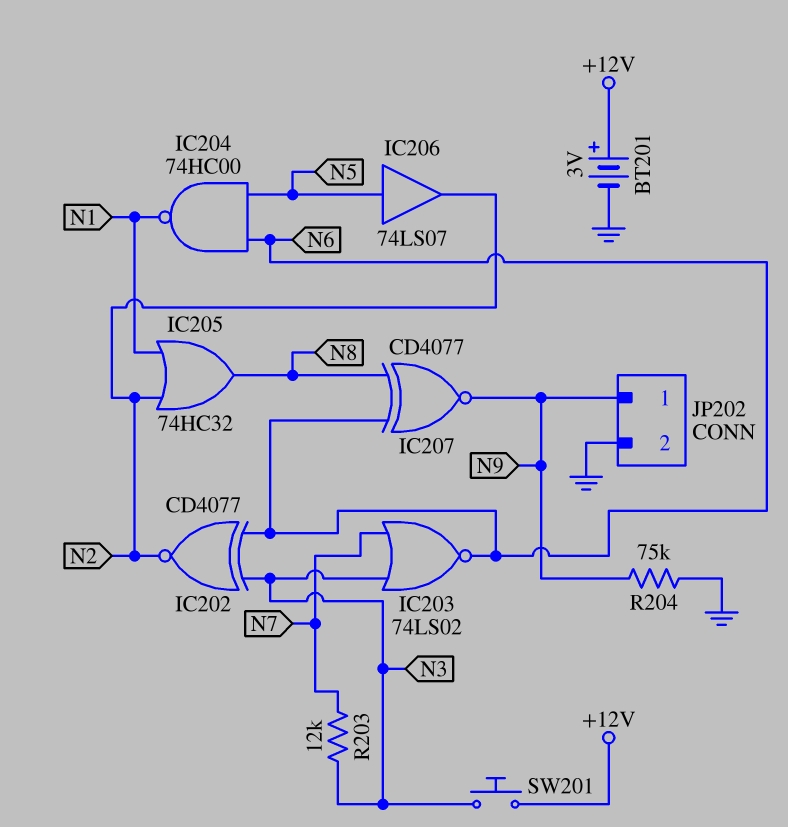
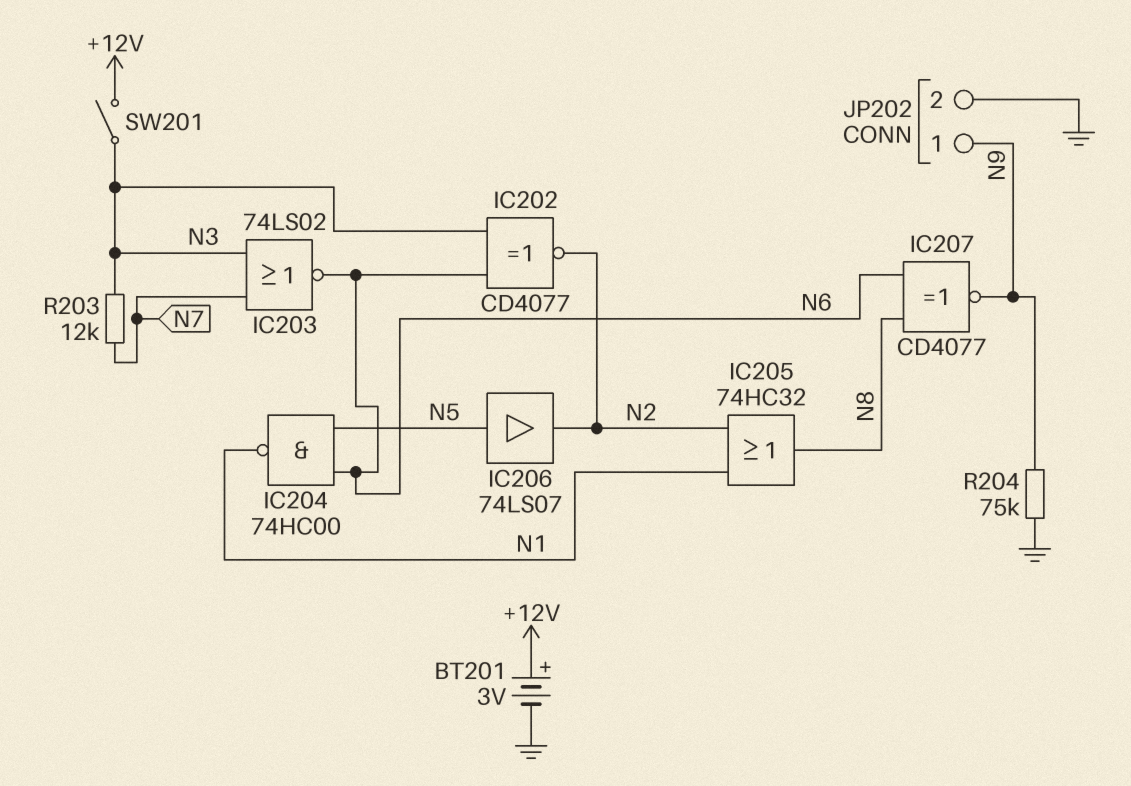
SW201: button (+12V, N3) -> switch (+12V, N3)

